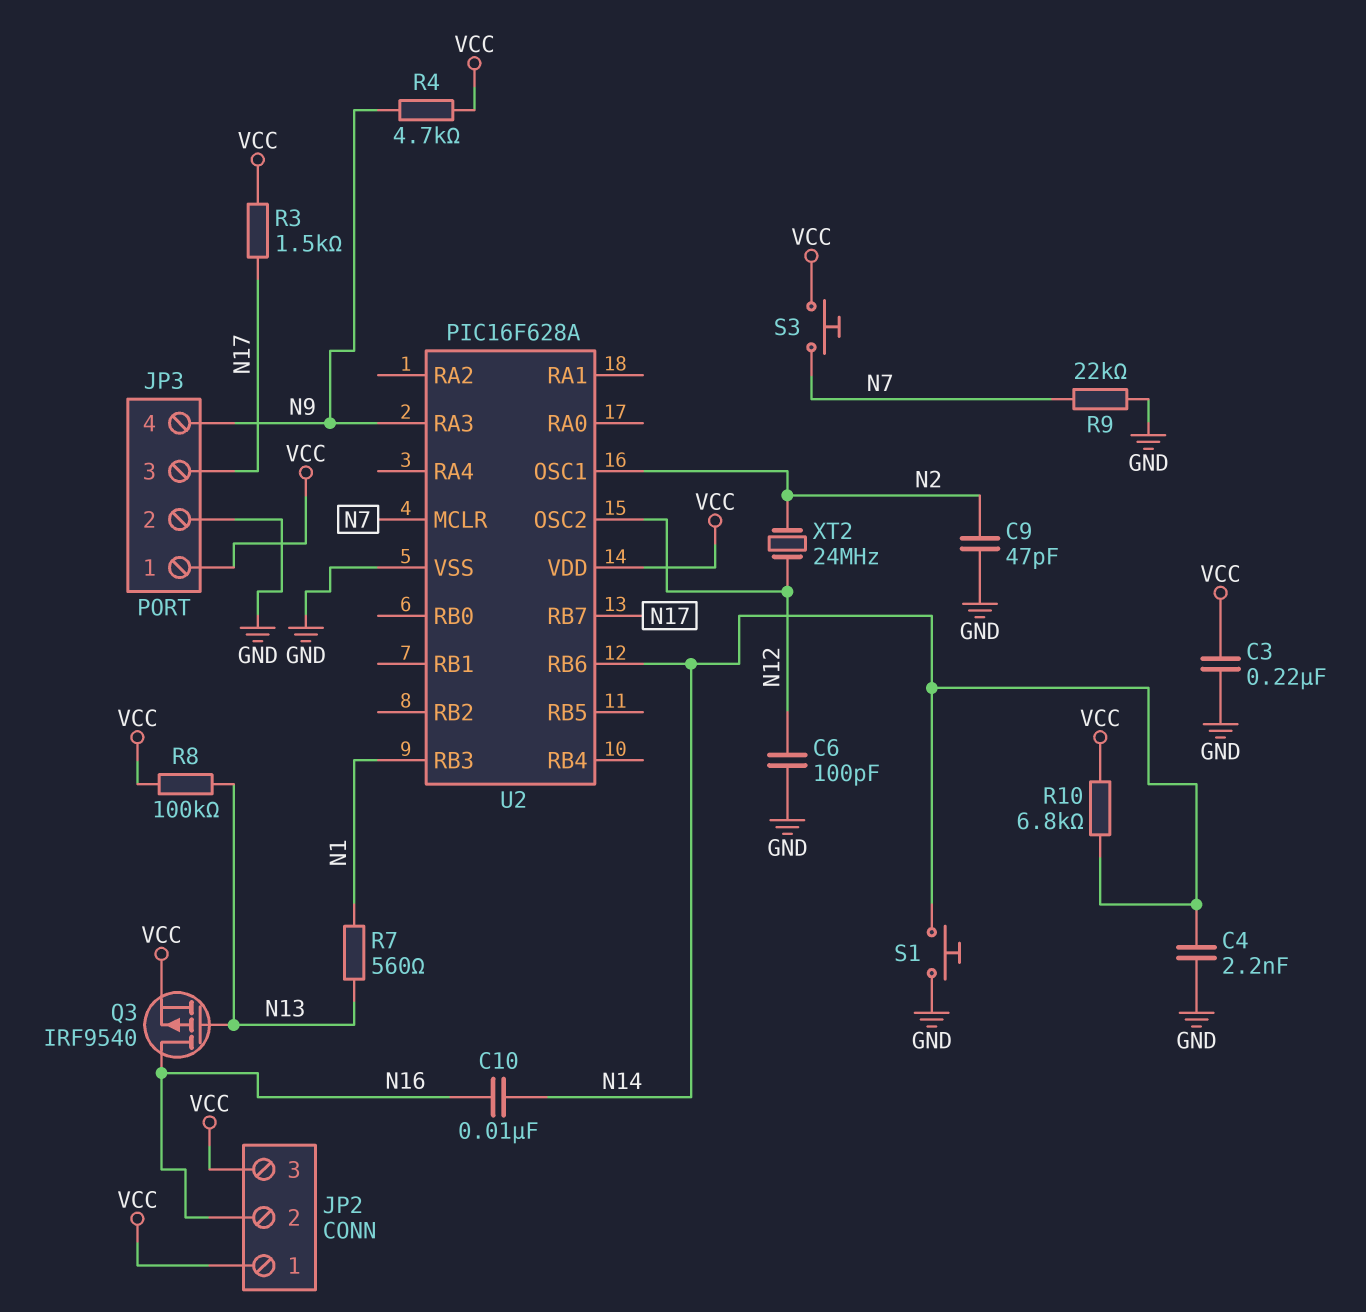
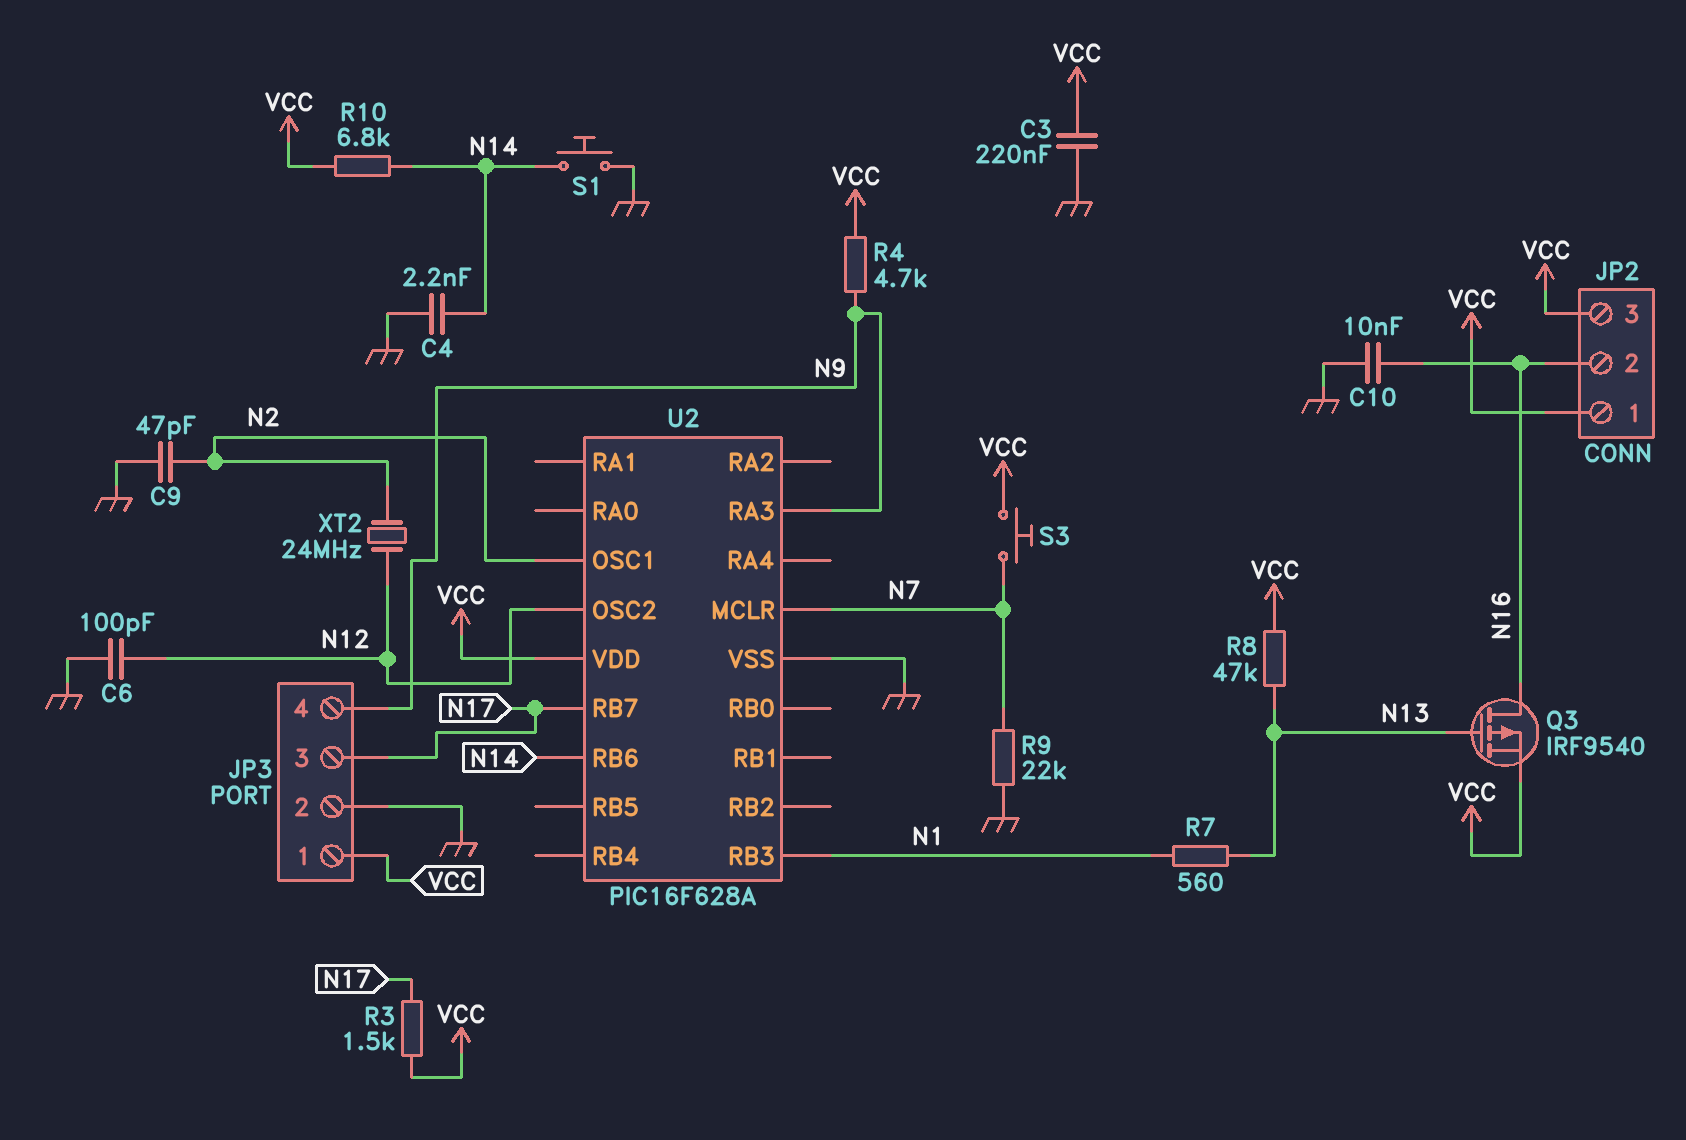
C10: 10nF (N14, N16) -> 10nF (GND, N16)
R8: 100k (N13, VCC) -> 47k (N13, VCC)

